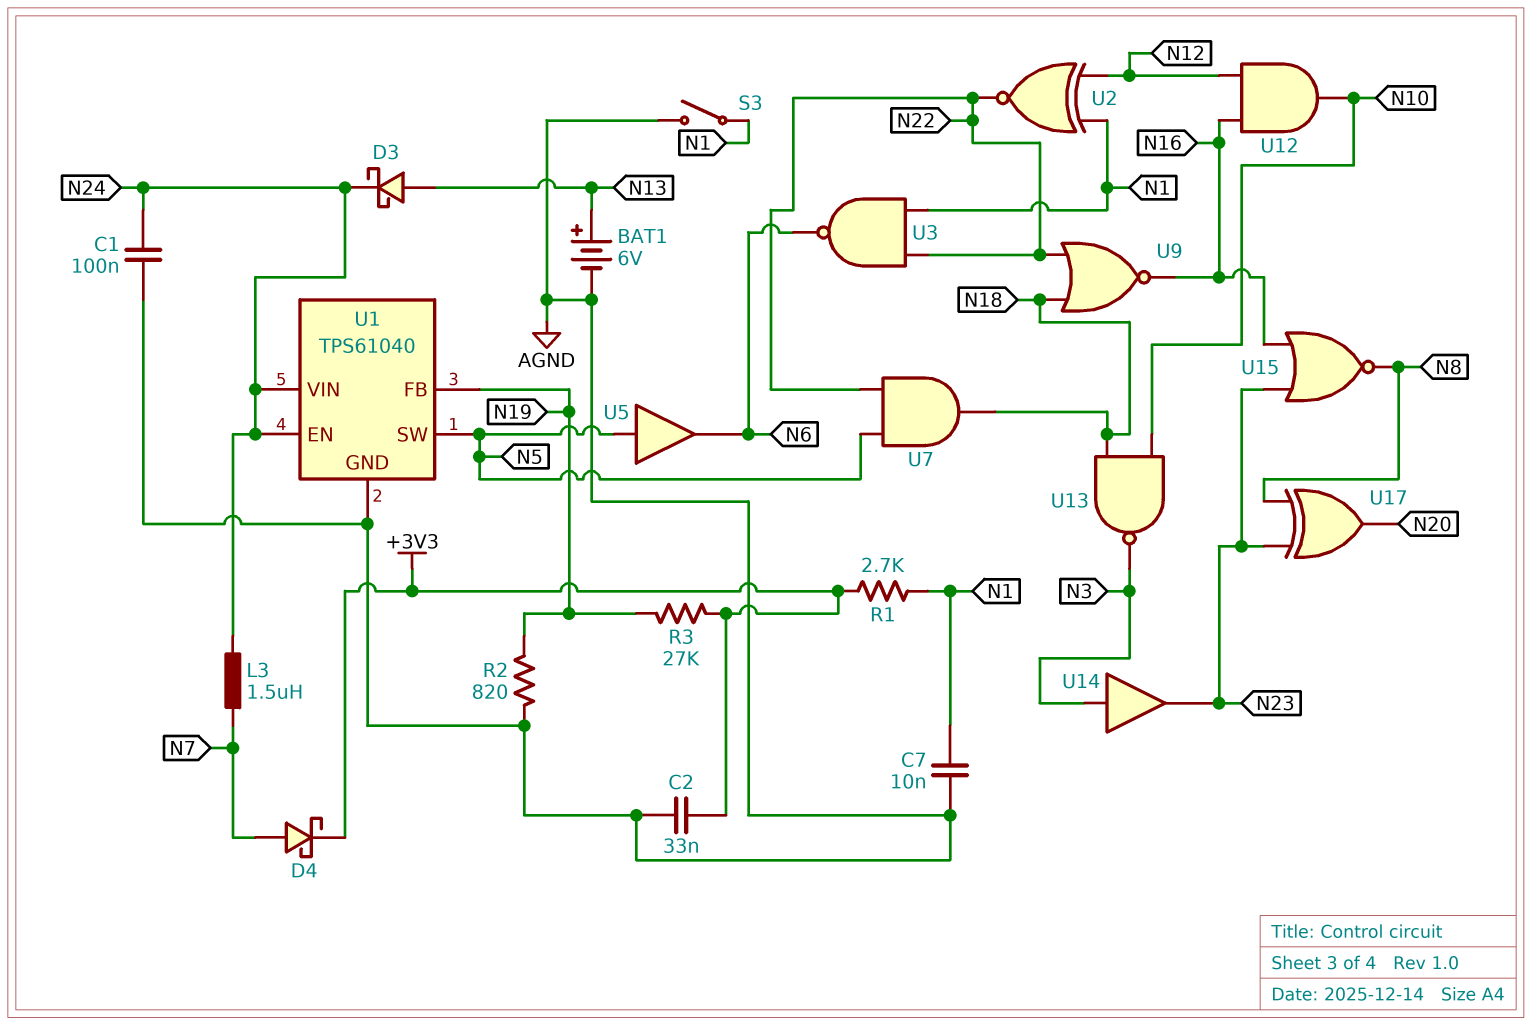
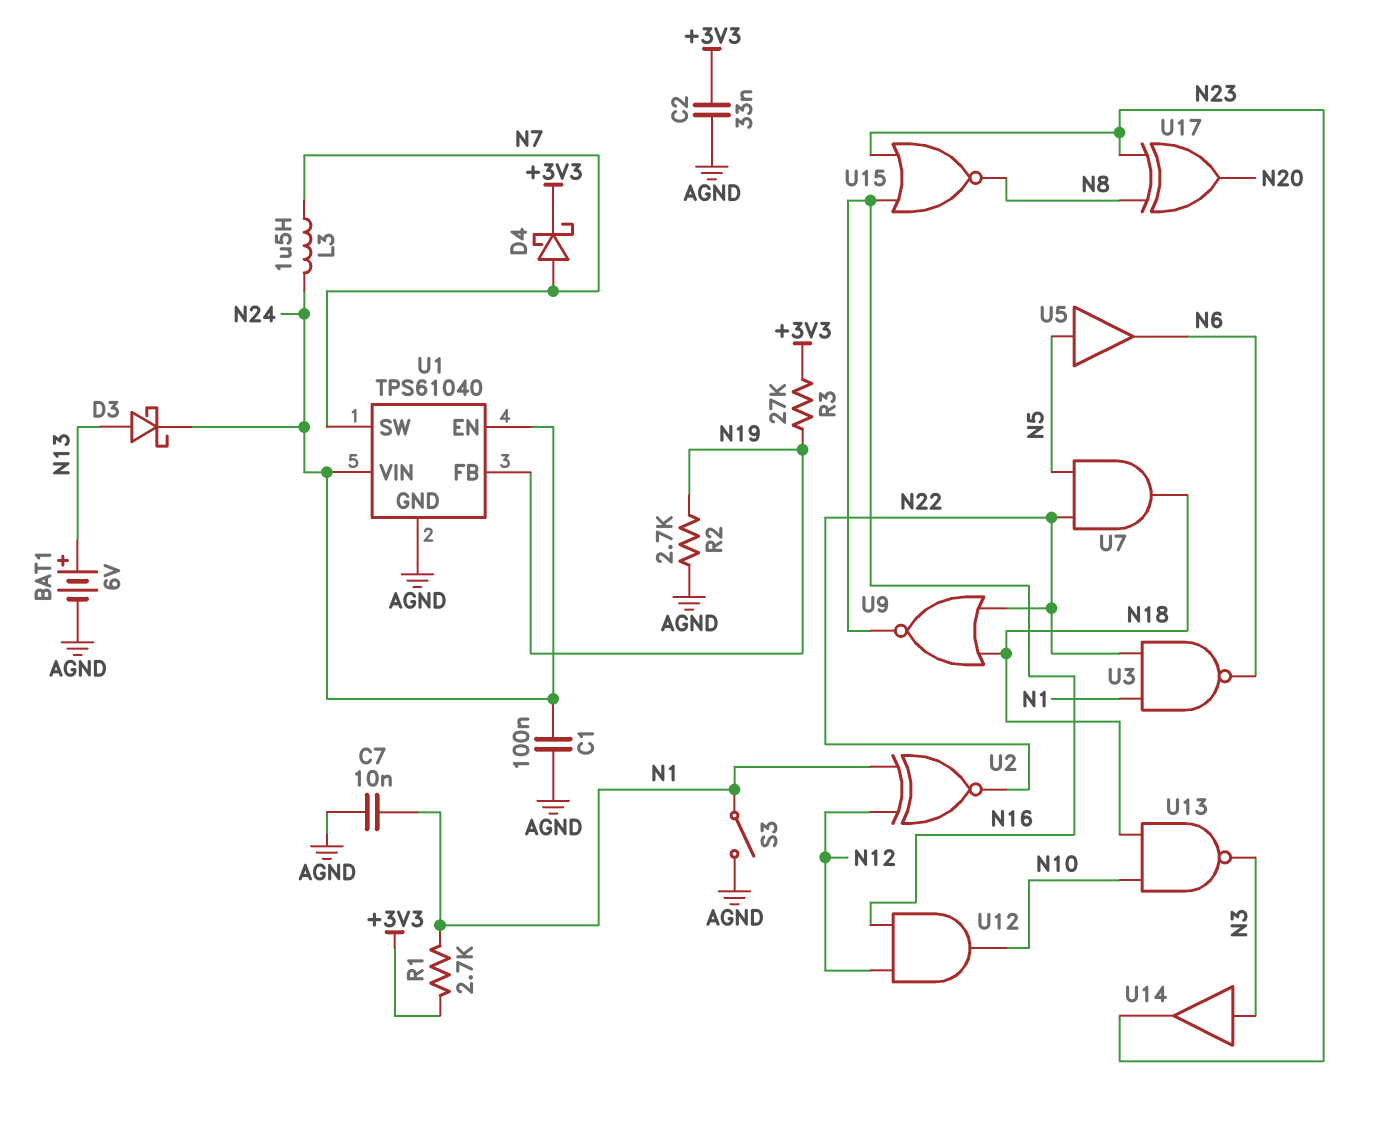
R2: 820 (AGND, N19) -> 2.7k (AGND, N19)
U1 pin SW: N5 -> N7

